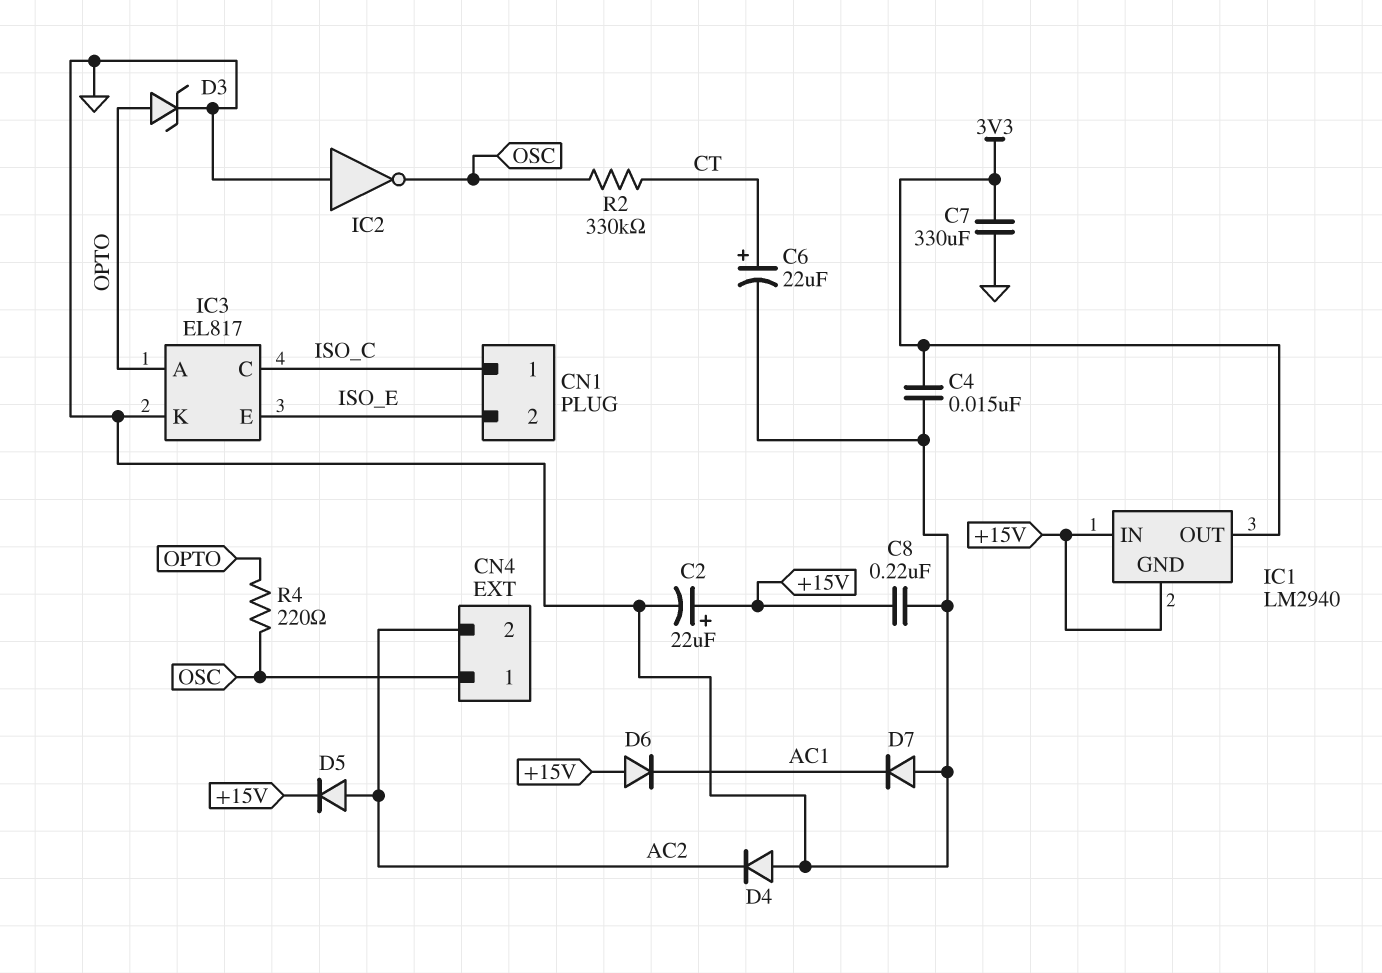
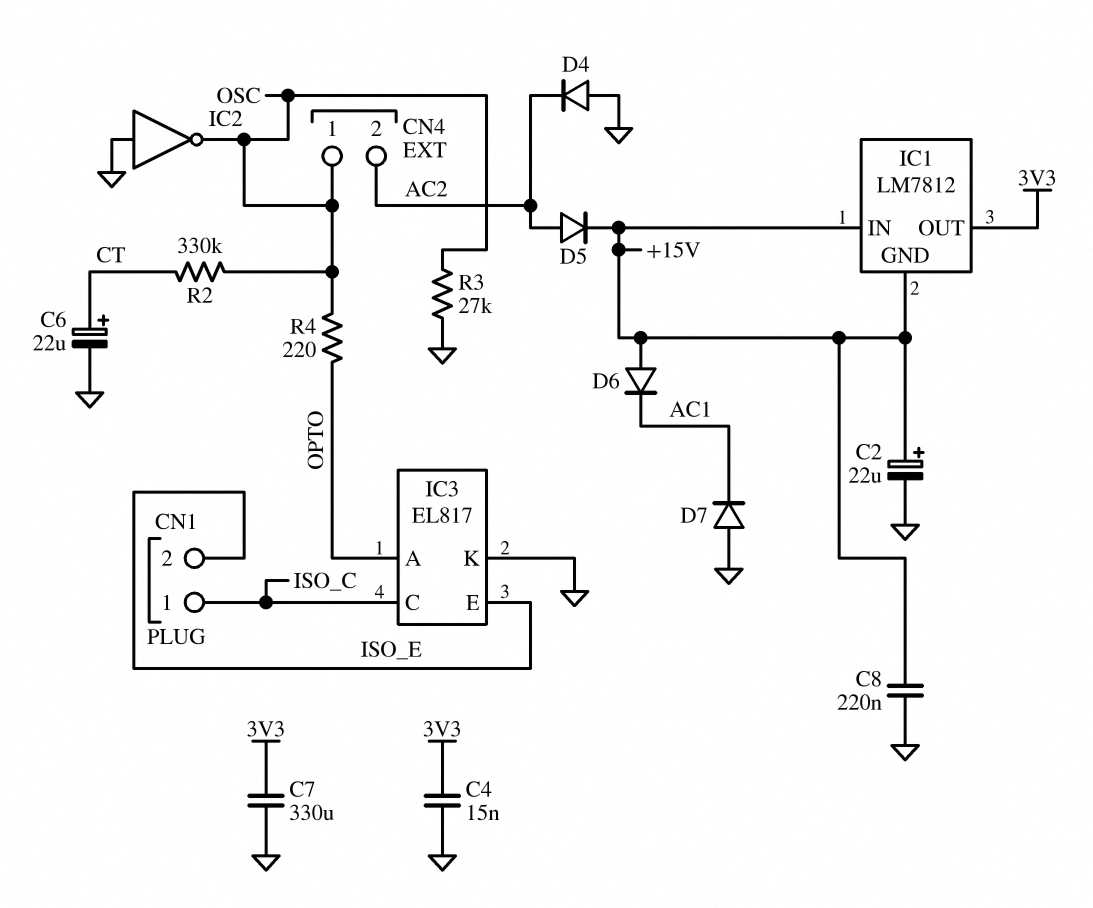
D3: zener (A OPTO, K GND) -> none
IC1: LM2940 -> LM7812
R3: none -> 27k (GND, OSC)

